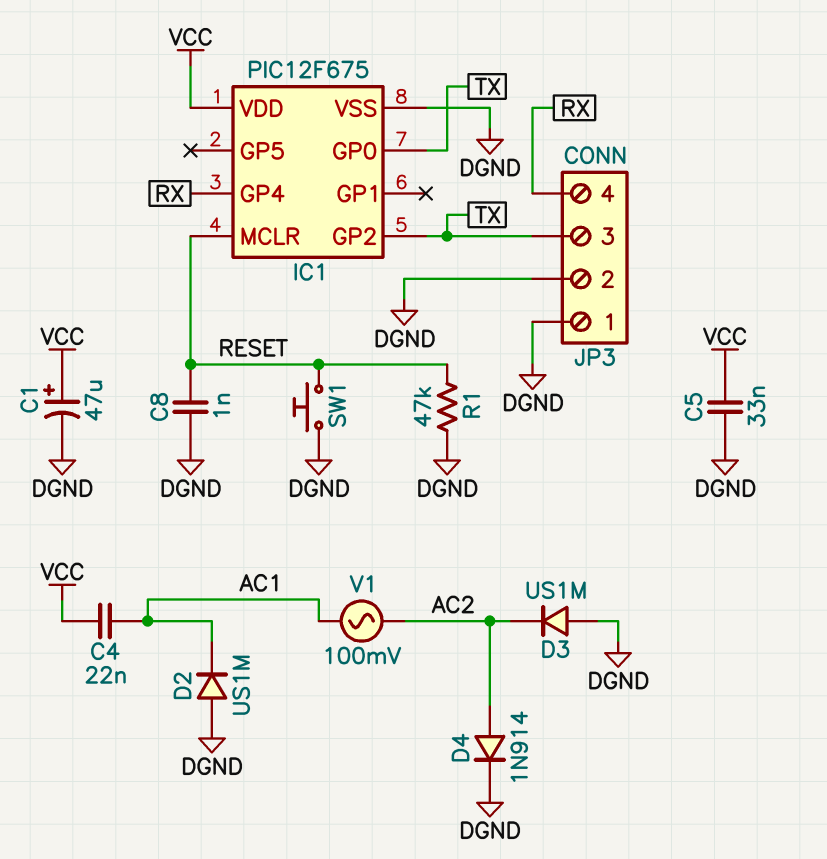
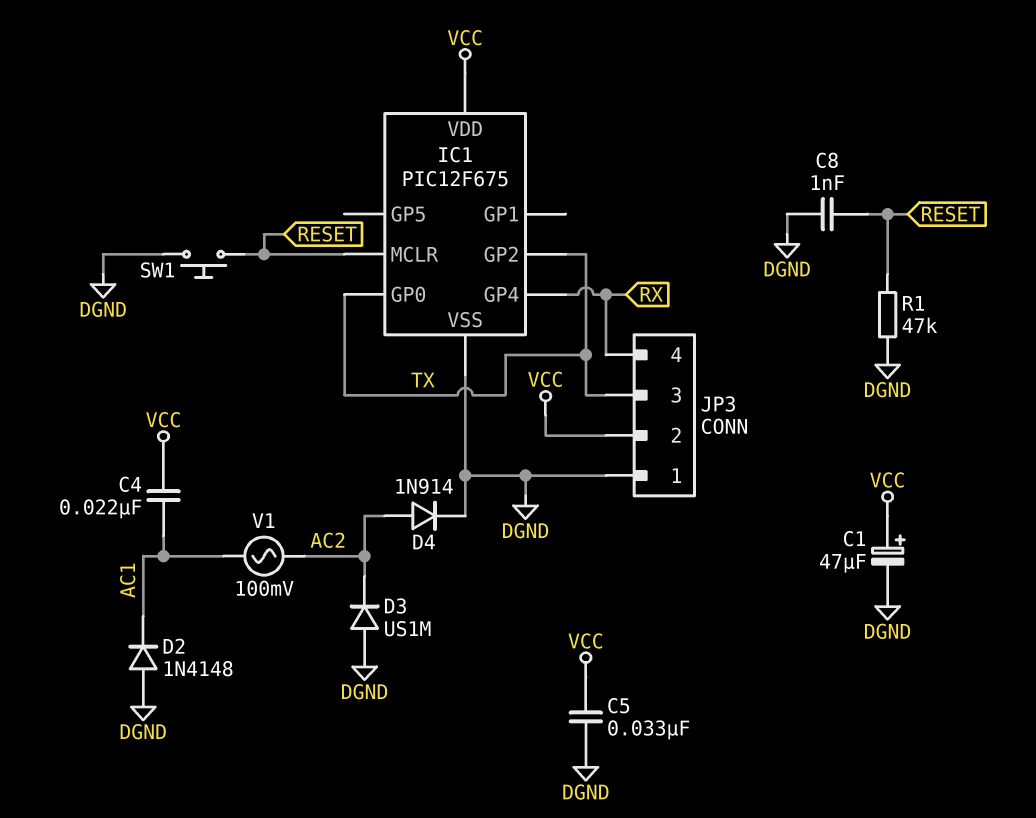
D2: diode US1M (A DGND, K AC1) -> diode 1N4148 (A DGND, K AC1)
JP3 pin 2: DGND -> VCC

